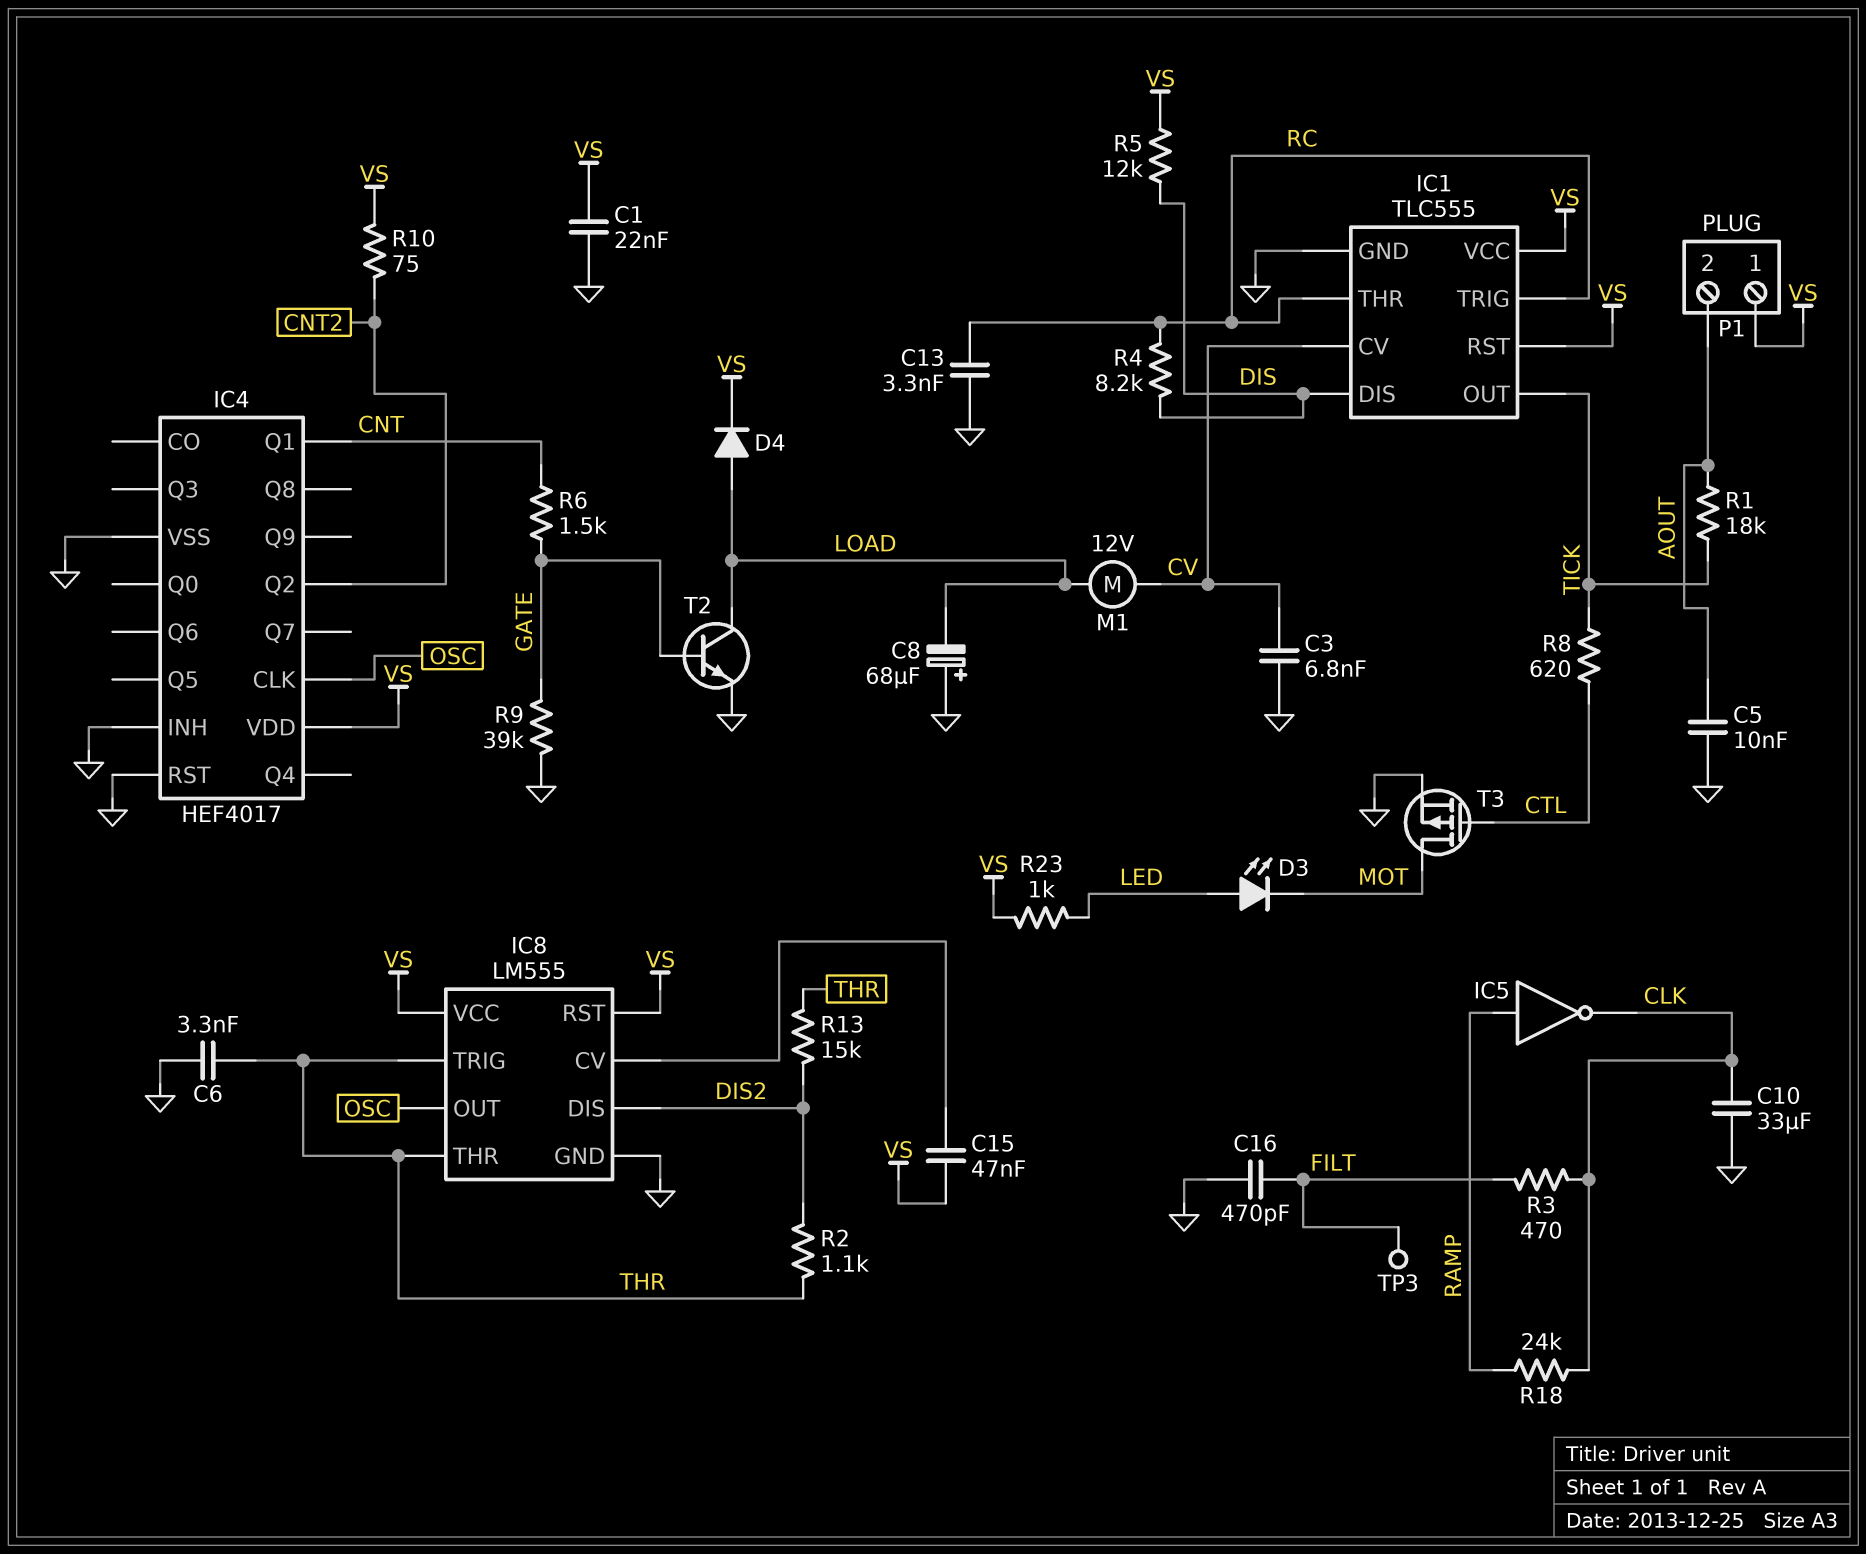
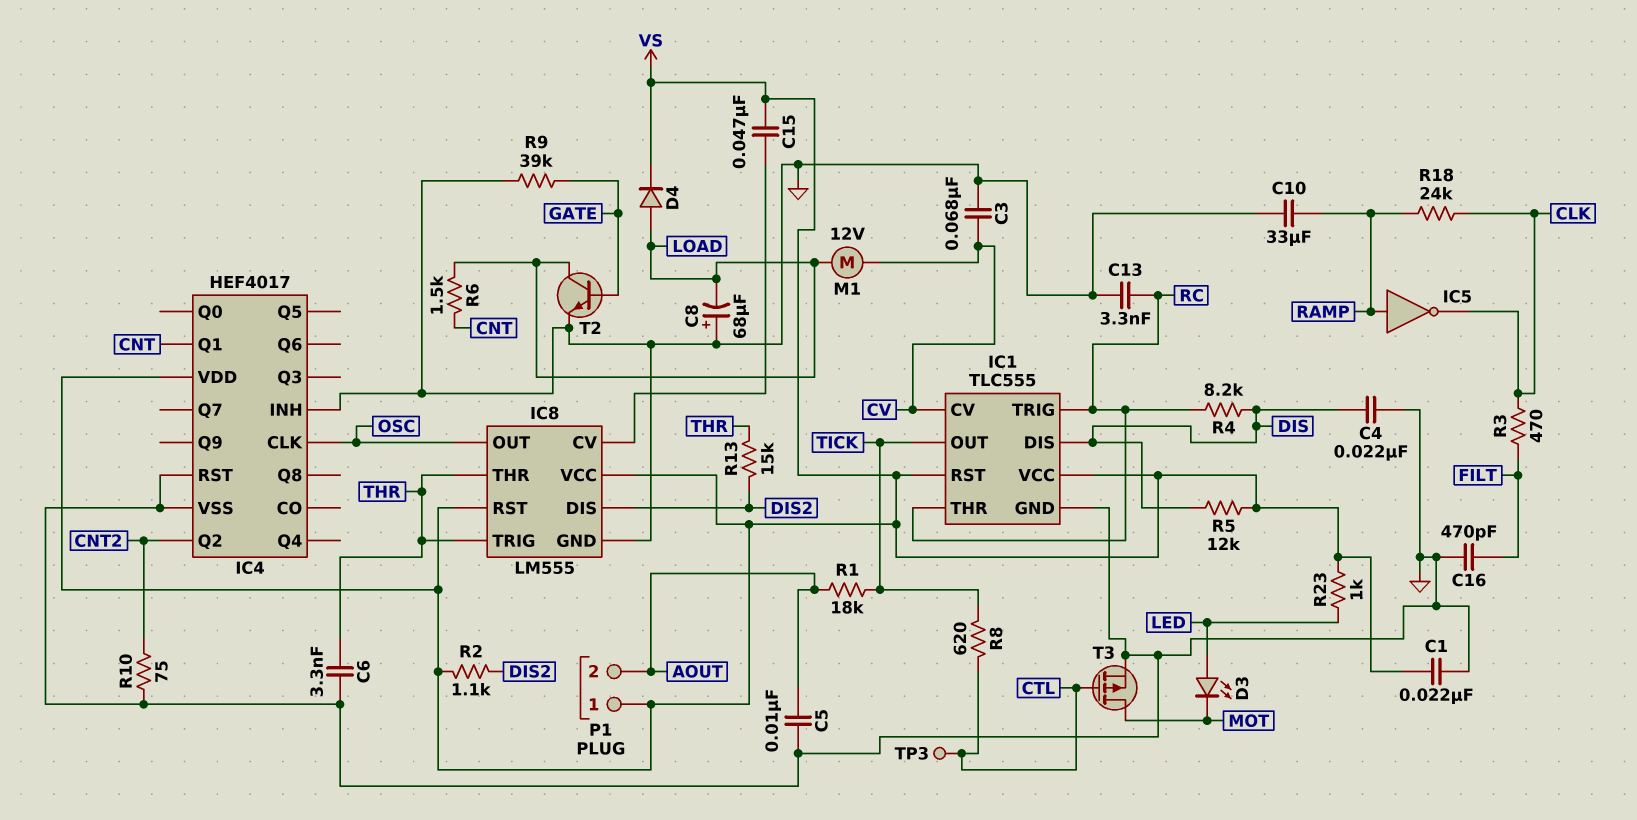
C3: 6.8nF (CV, GND) -> 68nF (CV, GND)
C4: none -> 22nF (DIS, GND)
C10: 33uF (CLK, GND) -> 33uF (GND, RAMP)
R2: 1.1k (DIS2, THR) -> 1.1k (DIS2, VS)
R6: 1.5k (CNT, GATE) -> 1.5k (CNT, LOAD)
R10: 75 (CNT2, VS) -> 75 (CNT2, GND)
TP3: test point (FILT) -> test point (CTL)

